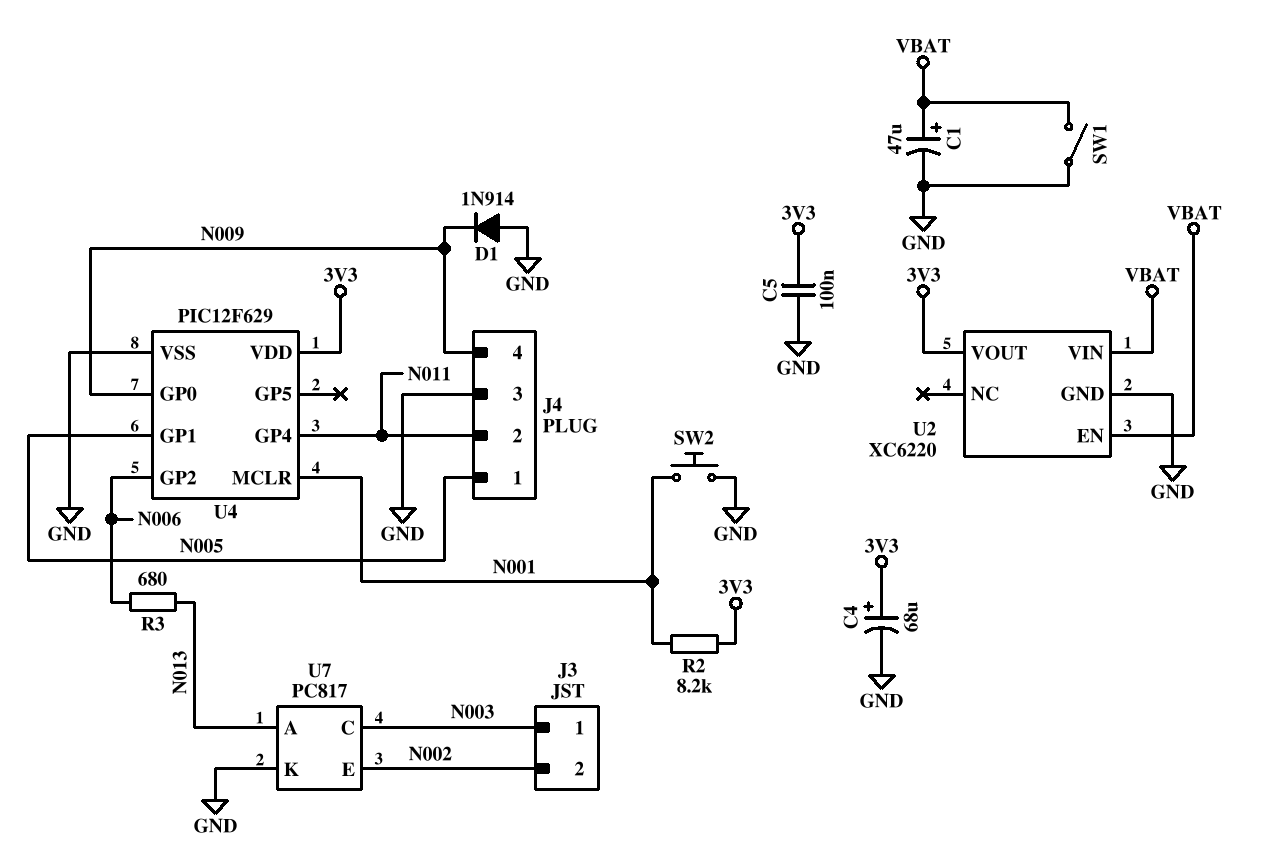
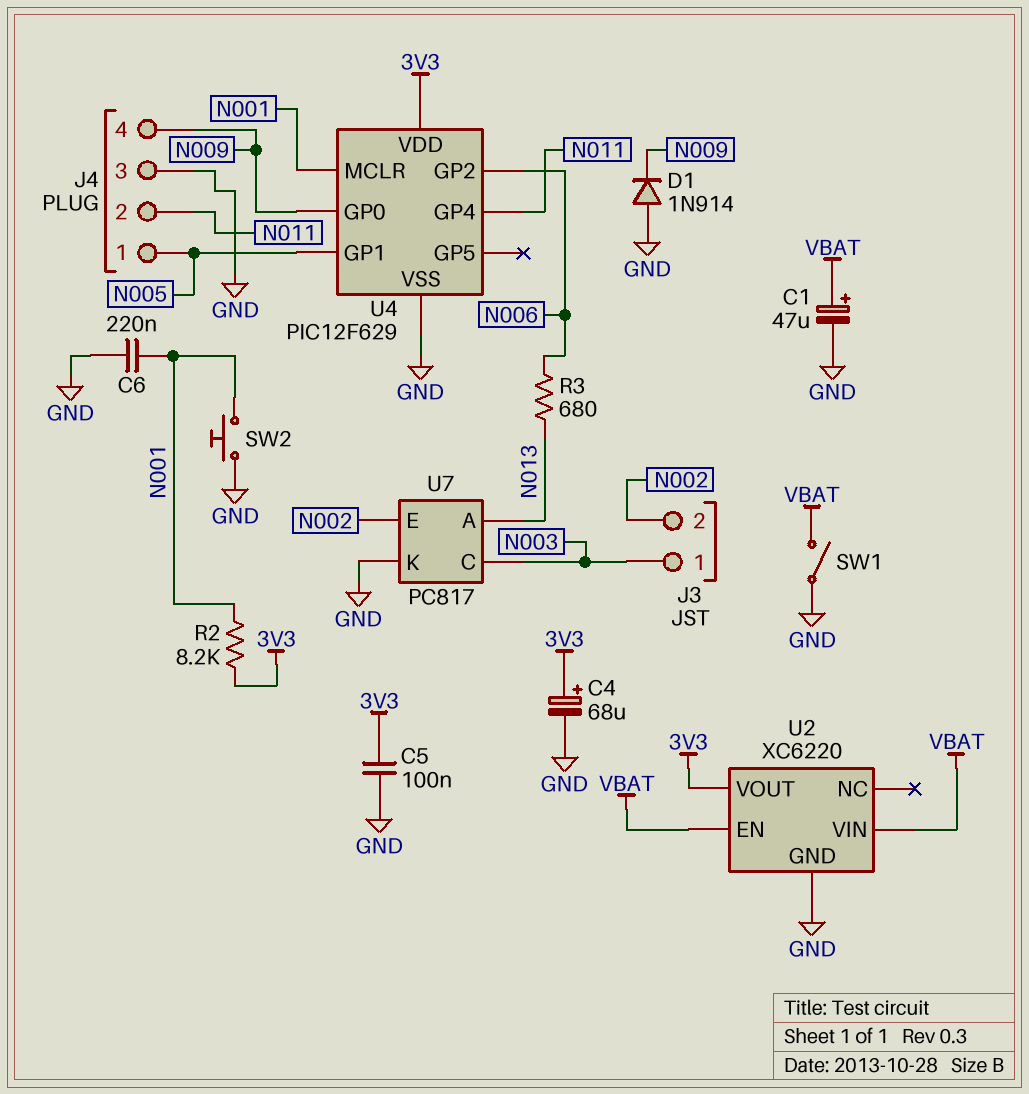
C6: none -> 220nF (GND, N001)

